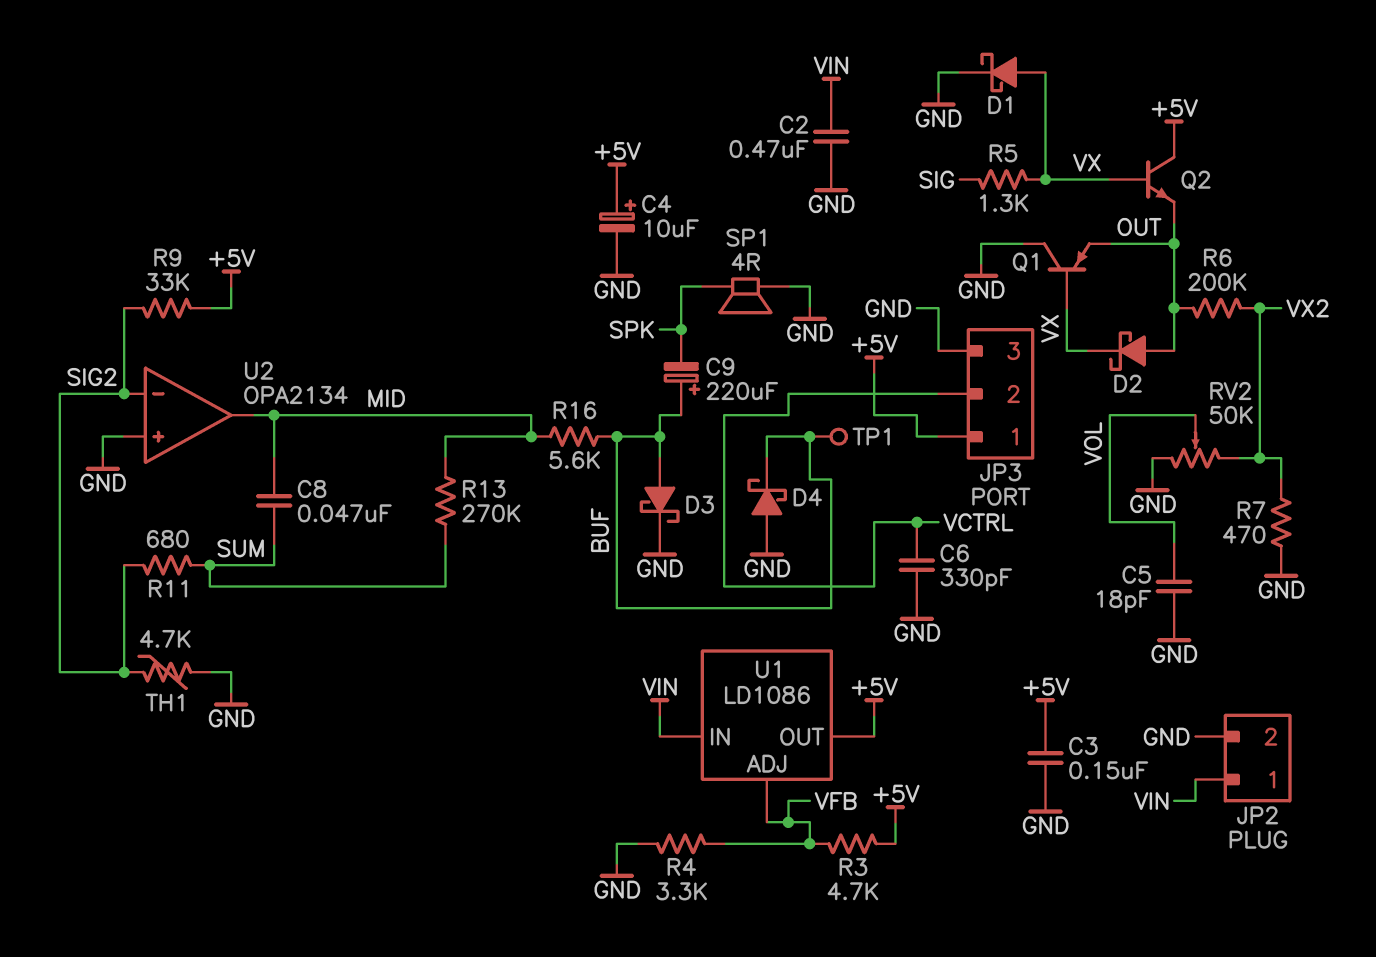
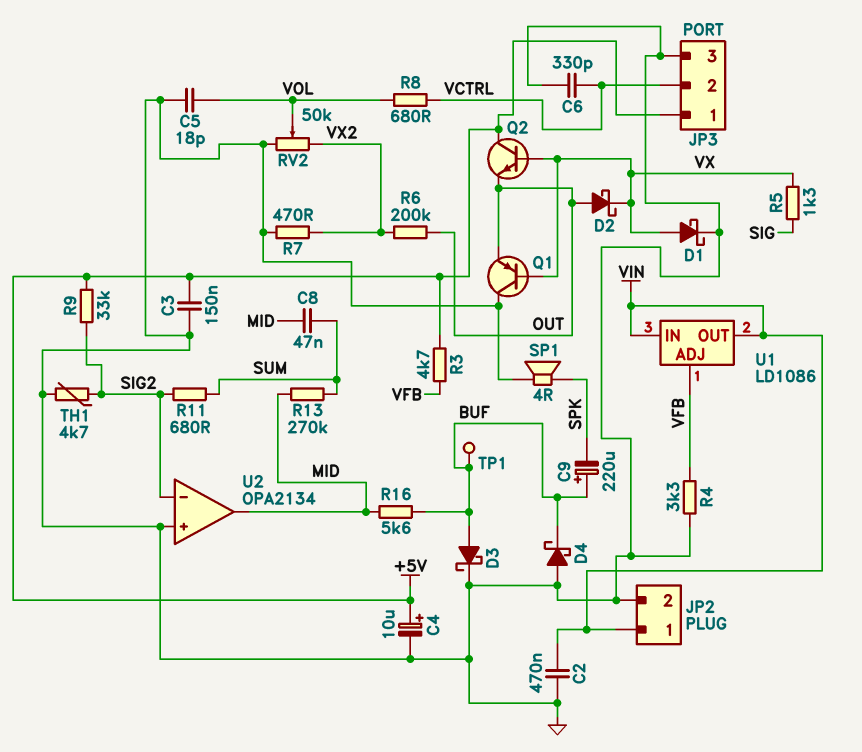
R8: none -> 680 (VCTRL, VOL)
U1 pin OUT: +5V -> VIN

